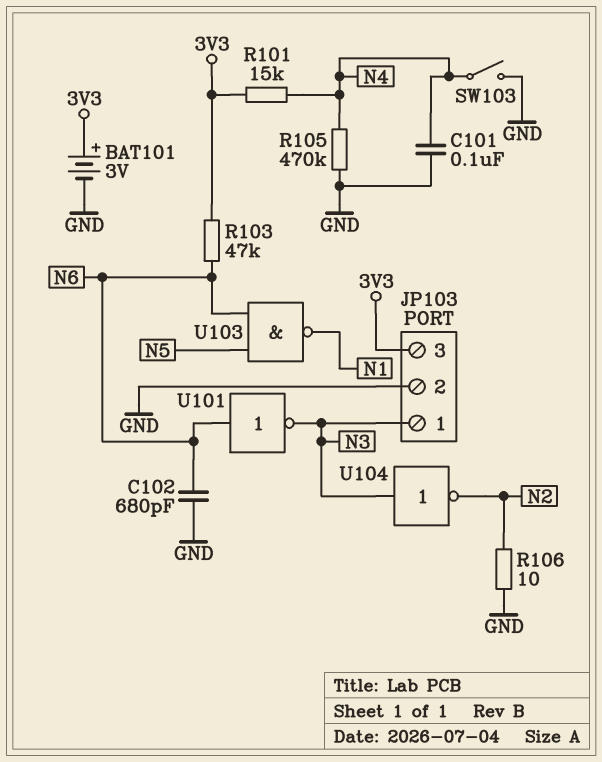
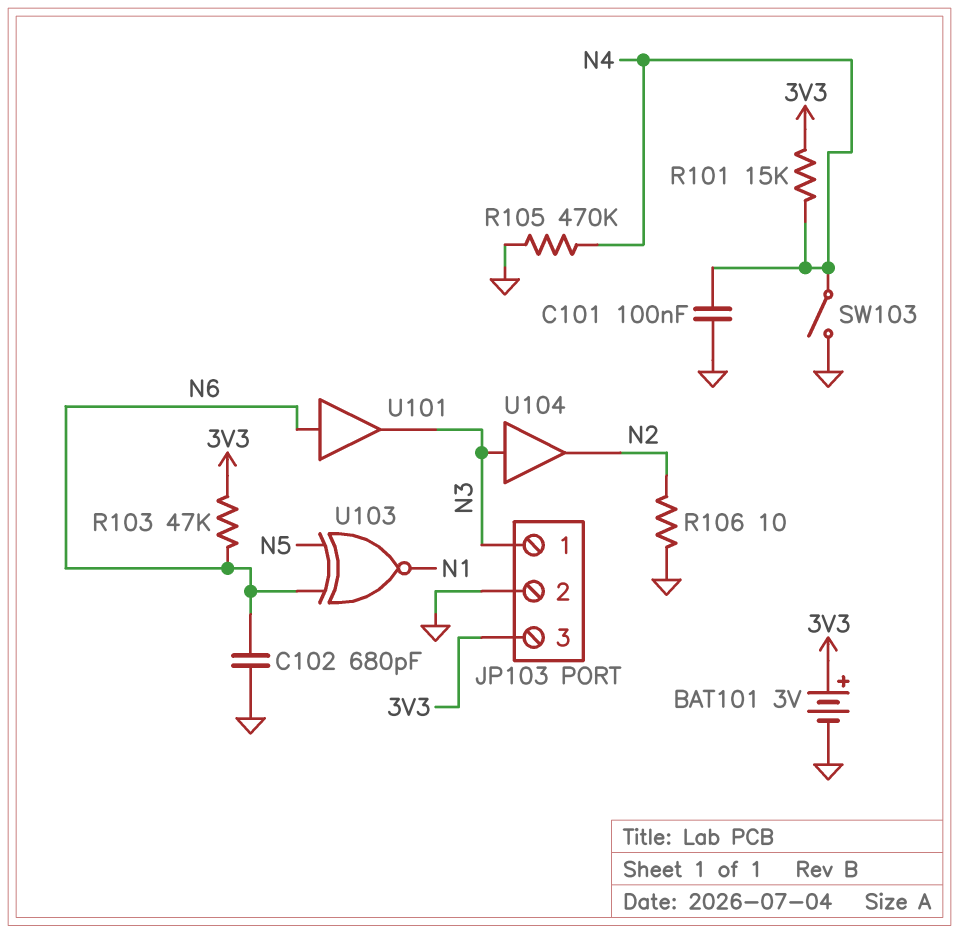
U101: NOT (in N6, out N3) -> buffer (in N6, out N3)
U103: NAND (in N5, in N6, out N1) -> XNOR (in N5, in N6, out N1)
U104: NOT (in N3, out N2) -> buffer (in N3, out N2)

